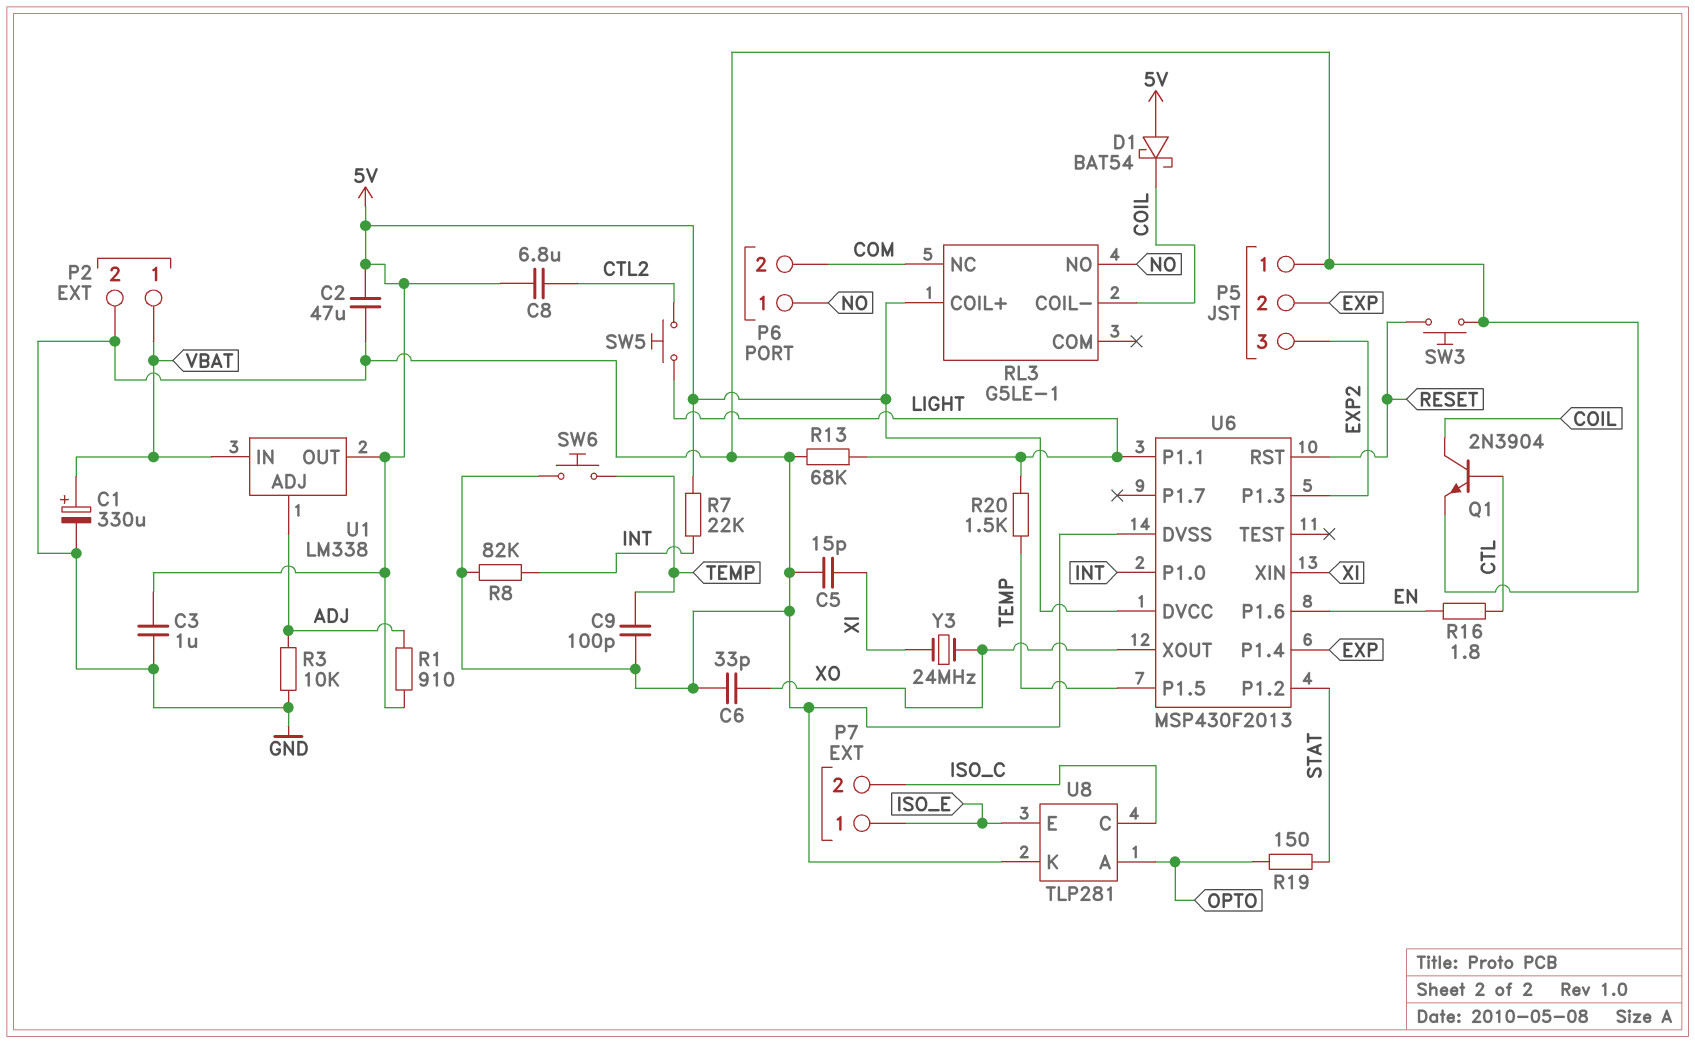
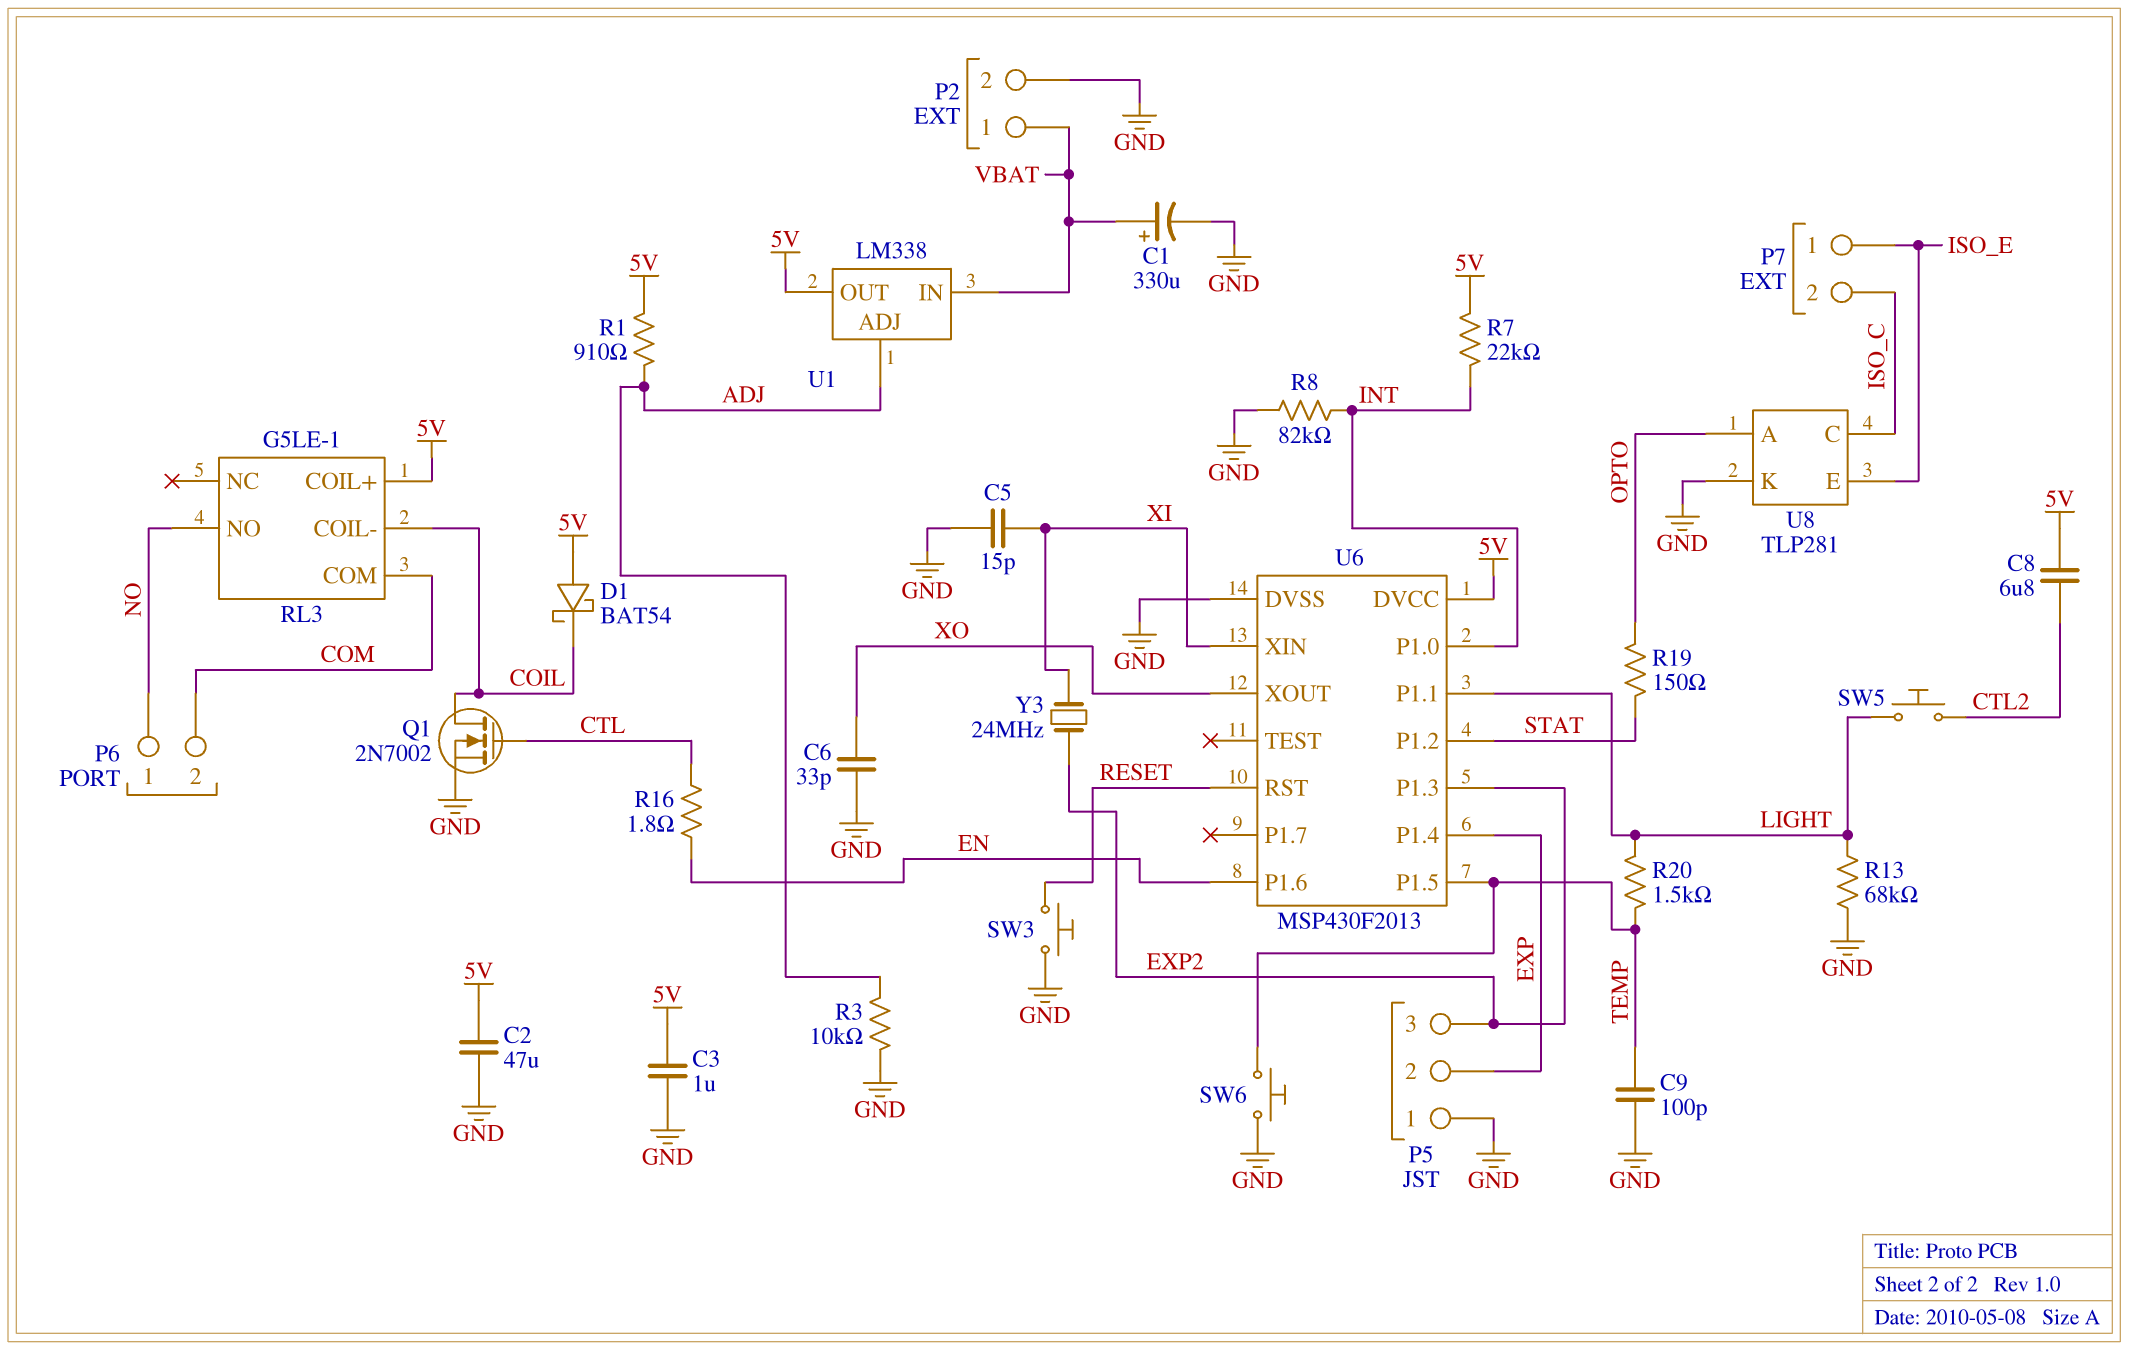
Q1: NPN 2N3904 (B CTL, C COIL, E GND) -> NMOS 2N7002 (G CTL, D COIL, S GND)
RL3 pin COM: none -> COM
RL3 pin NC: COM -> none
Y3: 24MHz (XI, XO) -> 24MHz (EXP2, XI)

